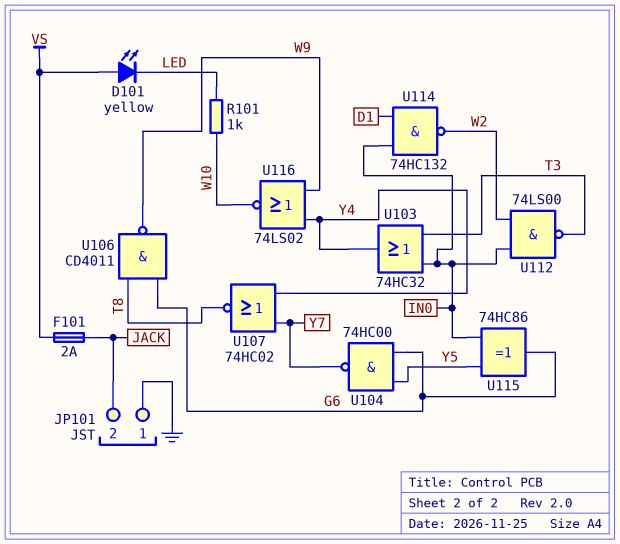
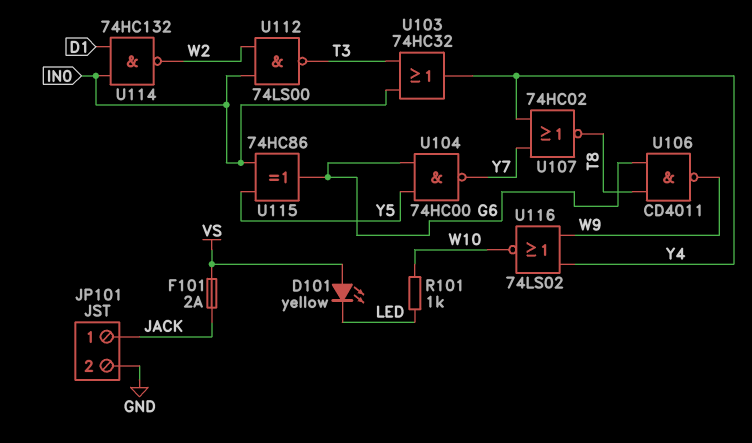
JP101 pin 1: GND -> JACK
JP101 pin 2: JACK -> GND

